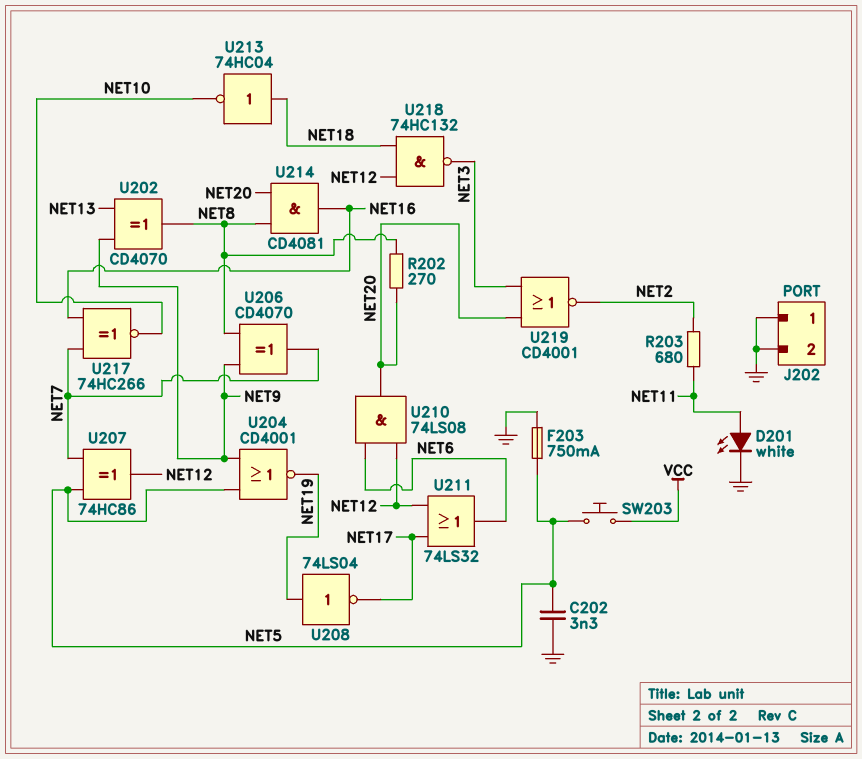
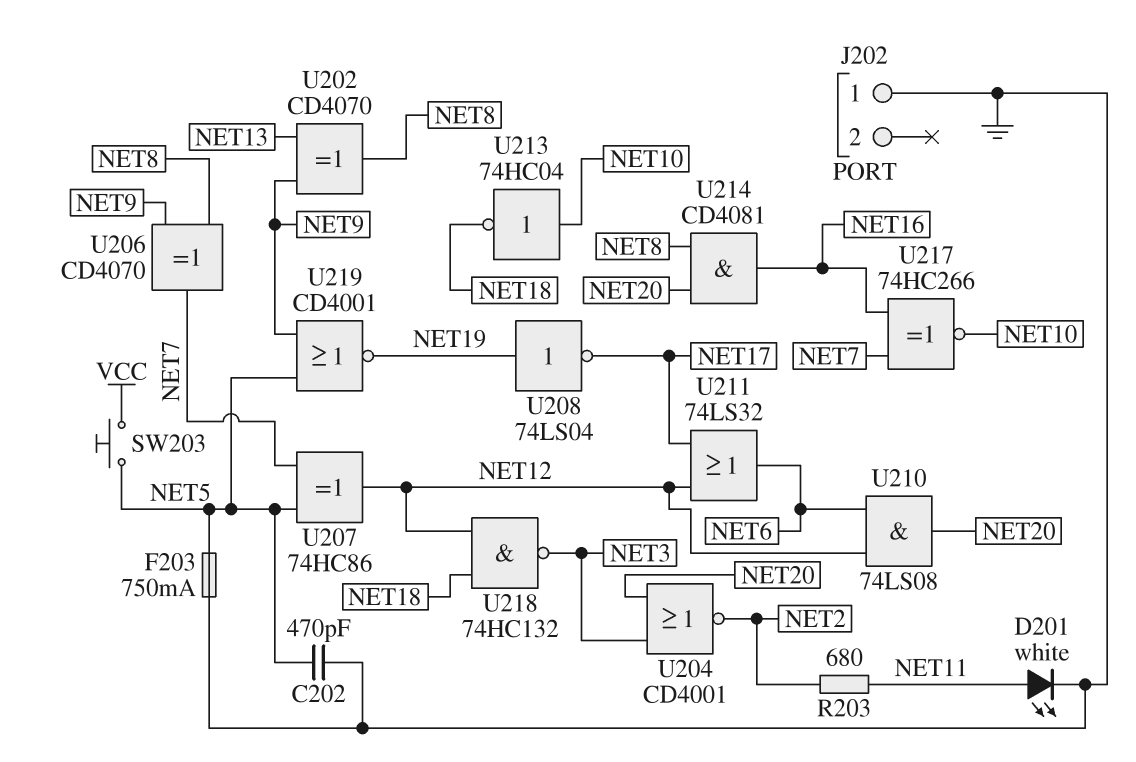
C202: 3.3nF (GND, NET5) -> 470pF (GND, NET5)
J202 pin 2: GND -> none
R202: 270 (NET8, NET20) -> none
U204: NOR CD4001 (in NET5, in NET9, out NET19) -> NOR CD4001 (in NET3, in NET20, out NET2)
U213: NOT 74HC04 (in NET18, out NET10) -> NOT 74HC04 (in NET10, out NET18)
U219: NOR CD4001 (in NET3, in NET20, out NET2) -> NOR CD4001 (in NET5, in NET9, out NET19)

